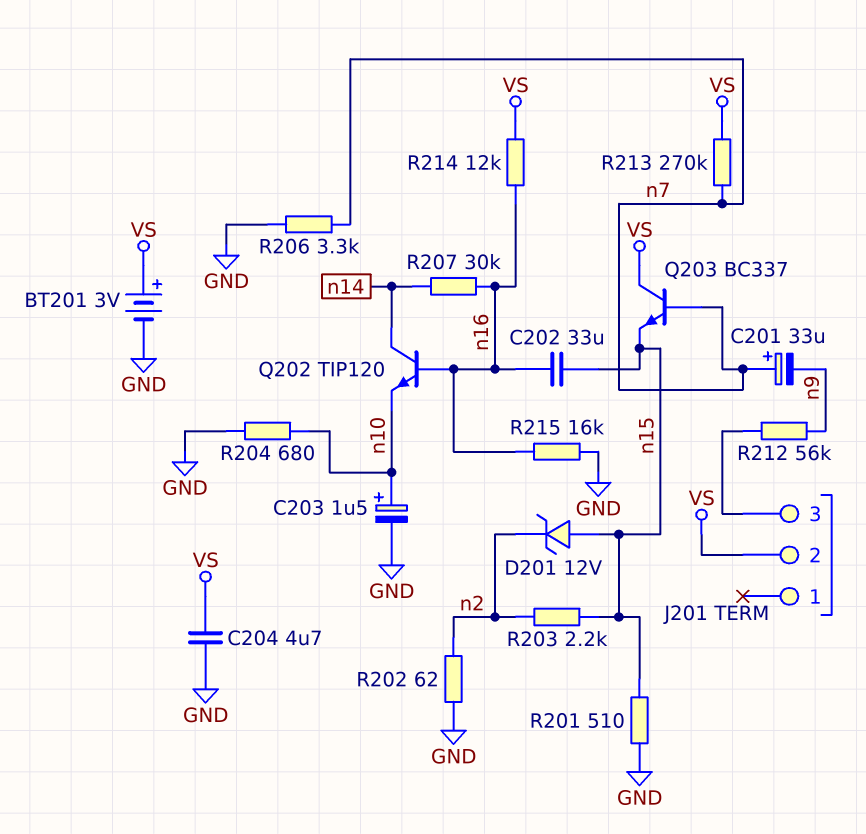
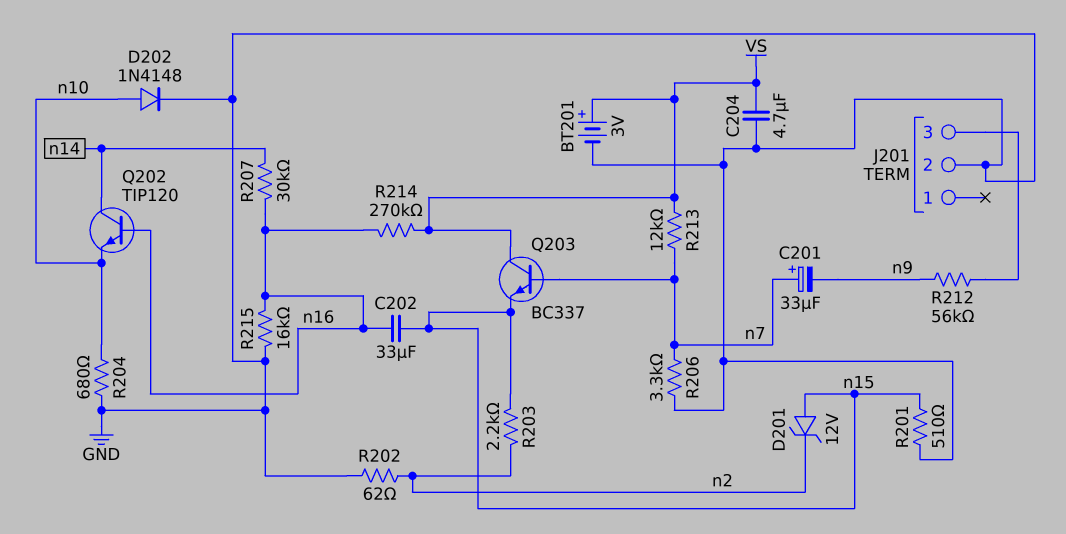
C203: 1.5uF (plus n10, minus GND) -> none
D202: none -> diode 1N4148 (A n10, K GND)
J201 pin 2: VS -> GND
R213: 270k (VS, n7) -> 12k (VS, n7)
R214: 12k (VS, n16) -> 270k (VS, n16)

